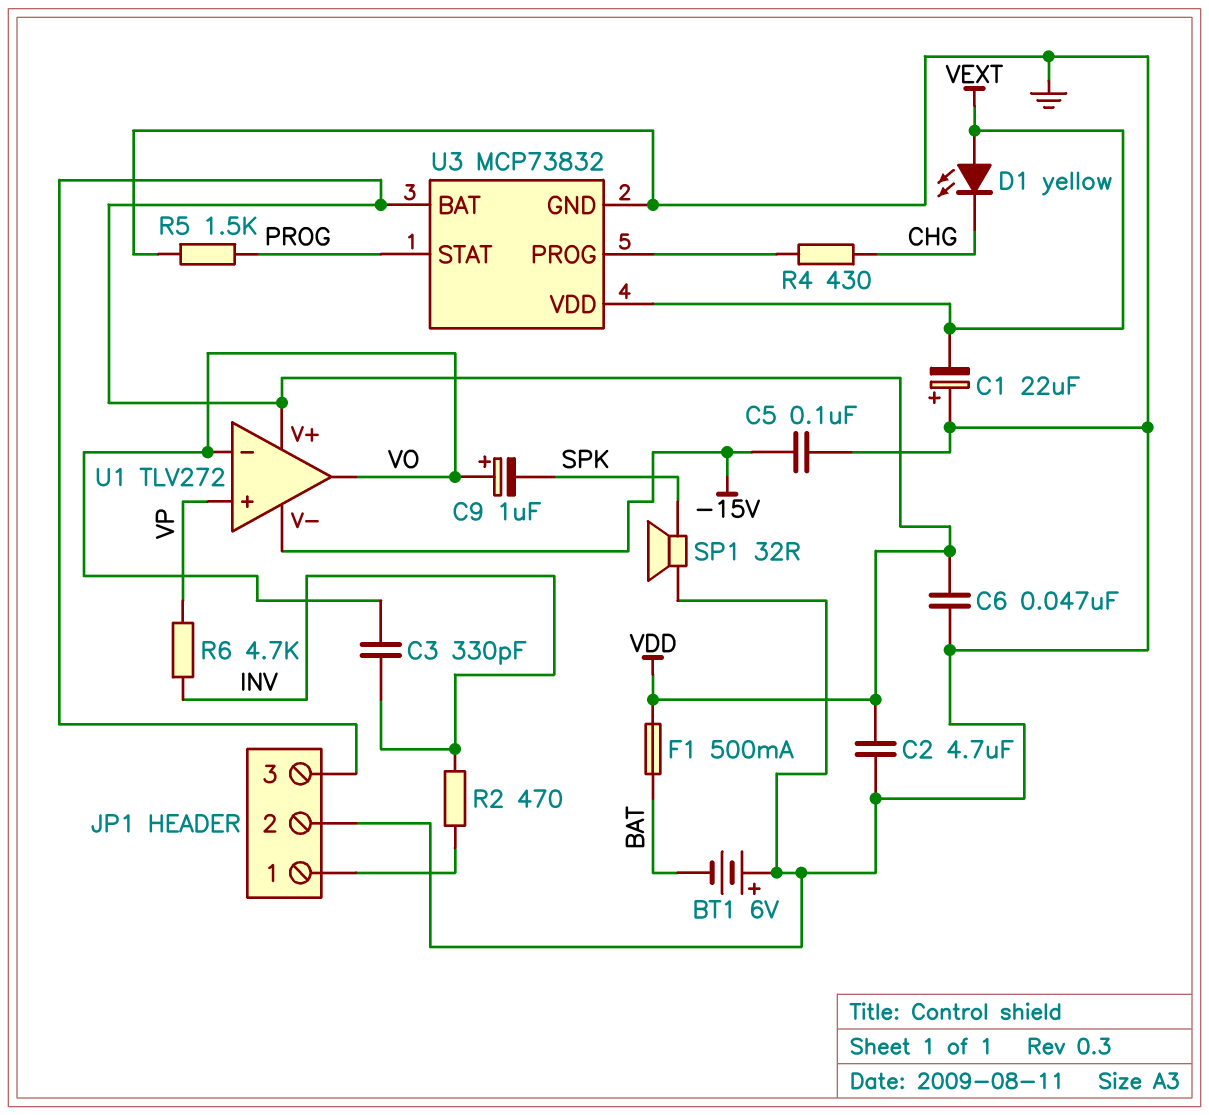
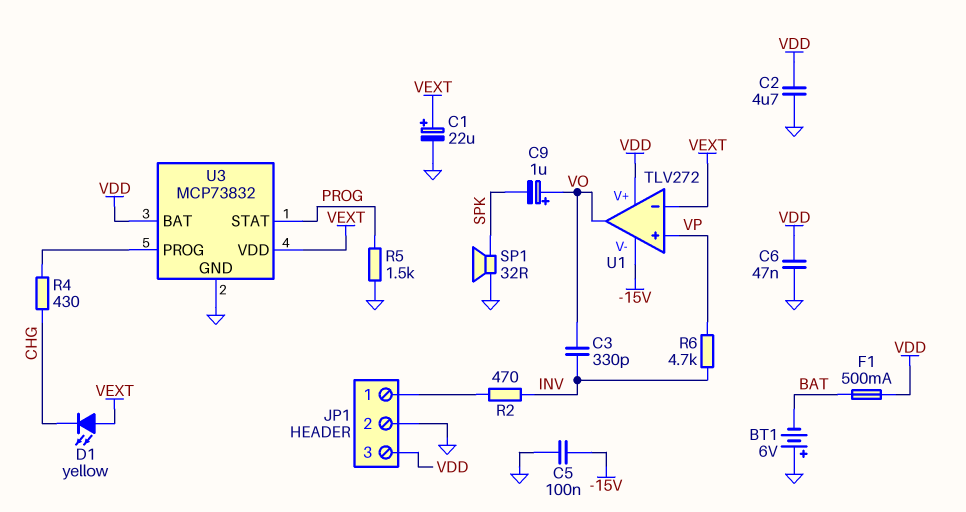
C1: 22uF (plus GND, minus VEXT) -> 22uF (plus VEXT, minus GND)
U1 pin in-: VO -> VEXT

